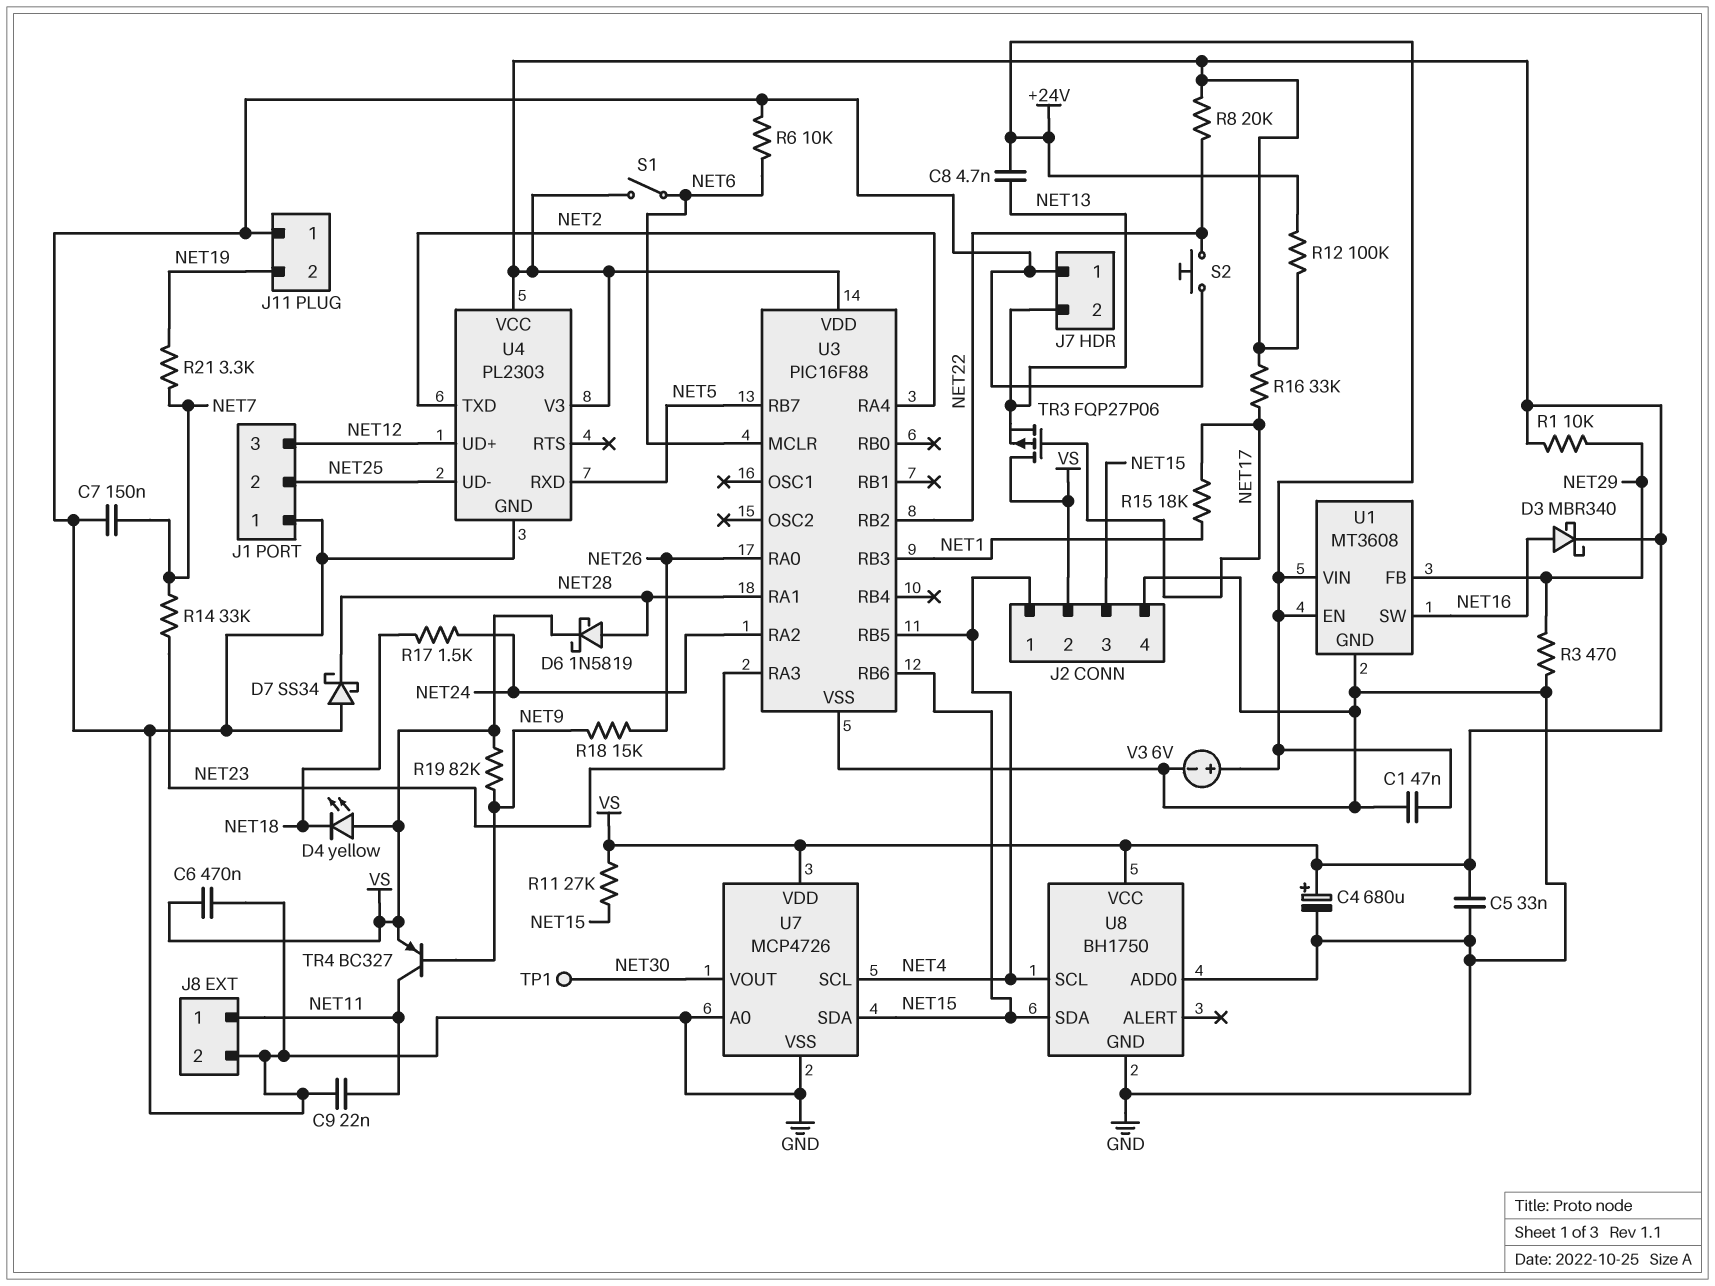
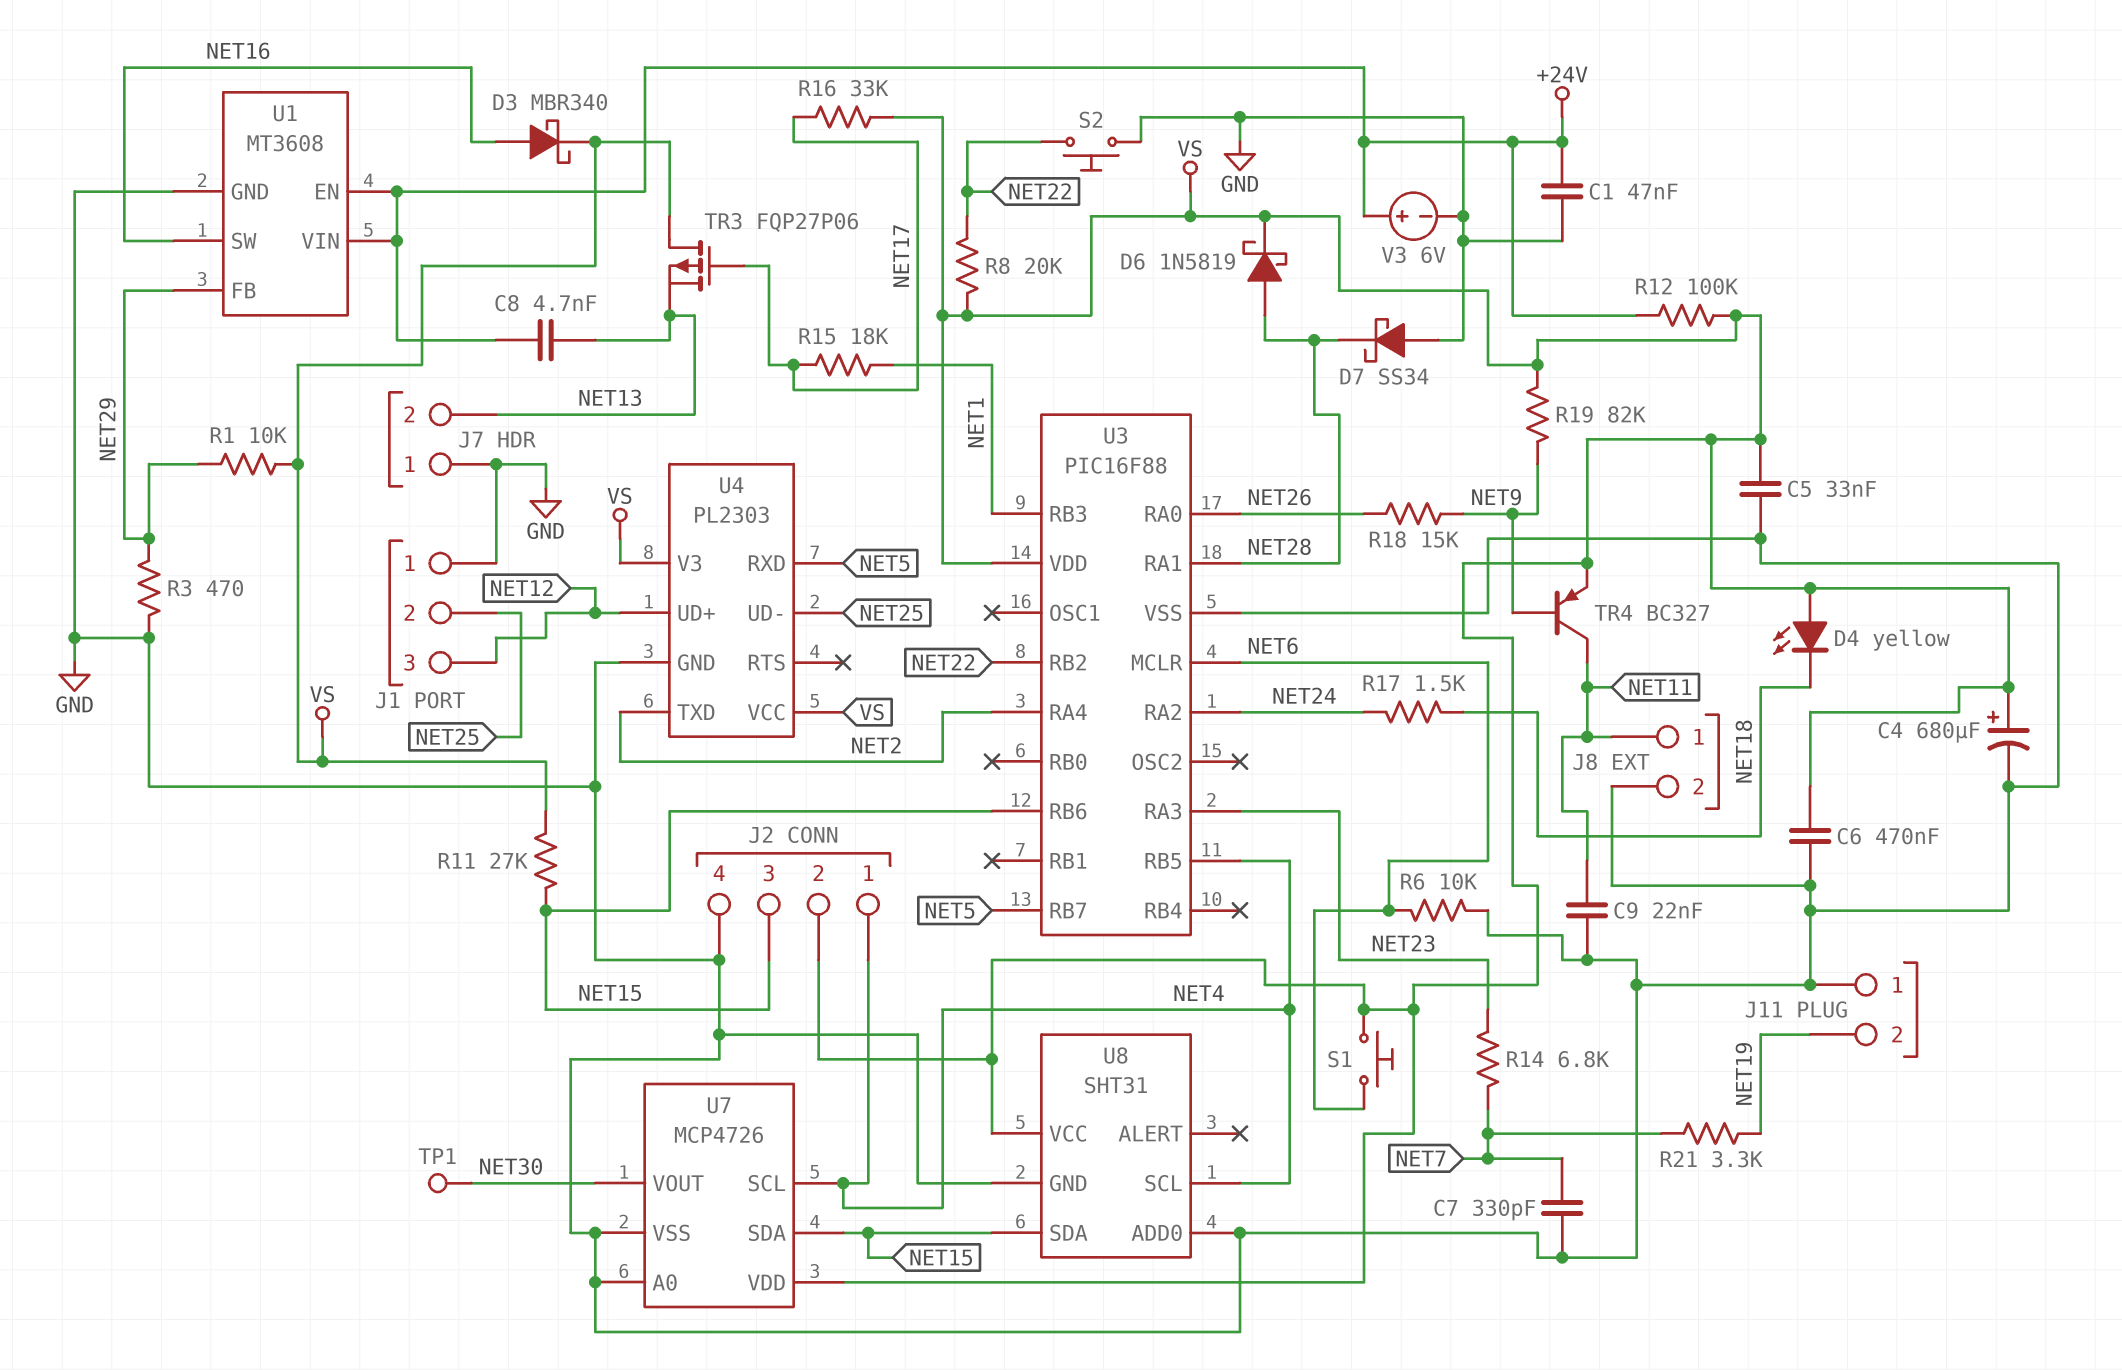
C7: 150nF (GND, NET7) -> 330pF (GND, NET7)
R14: 33k (NET7, NET23) -> 6.8k (NET7, NET23)
S1: switch (NET6, VS) -> button (NET6, VS)
U8: BH1750 -> SHT31

